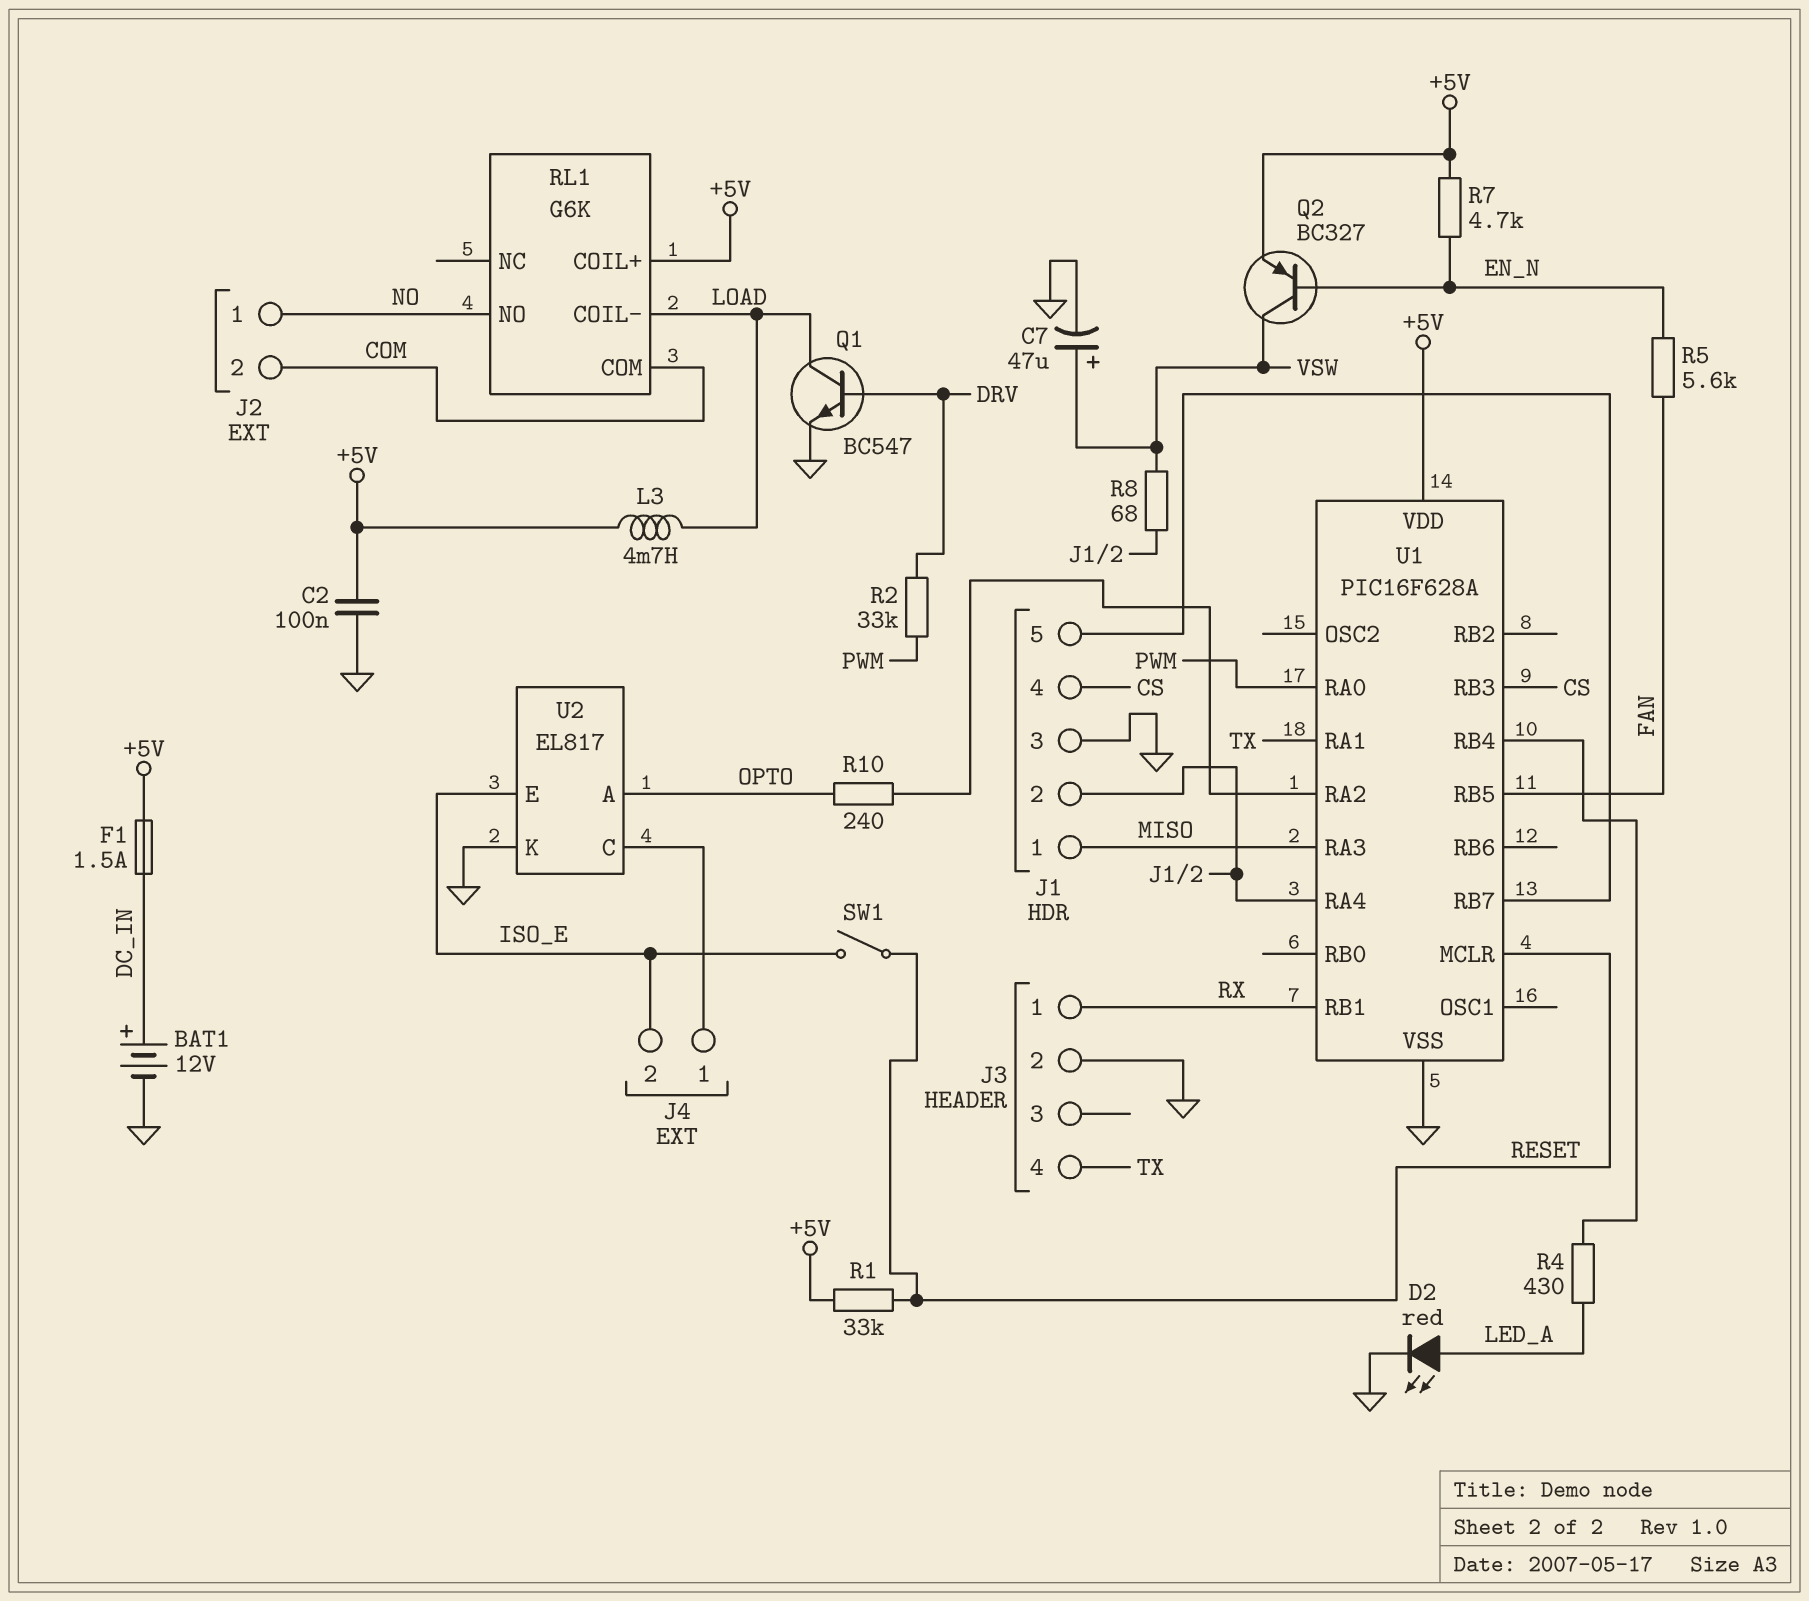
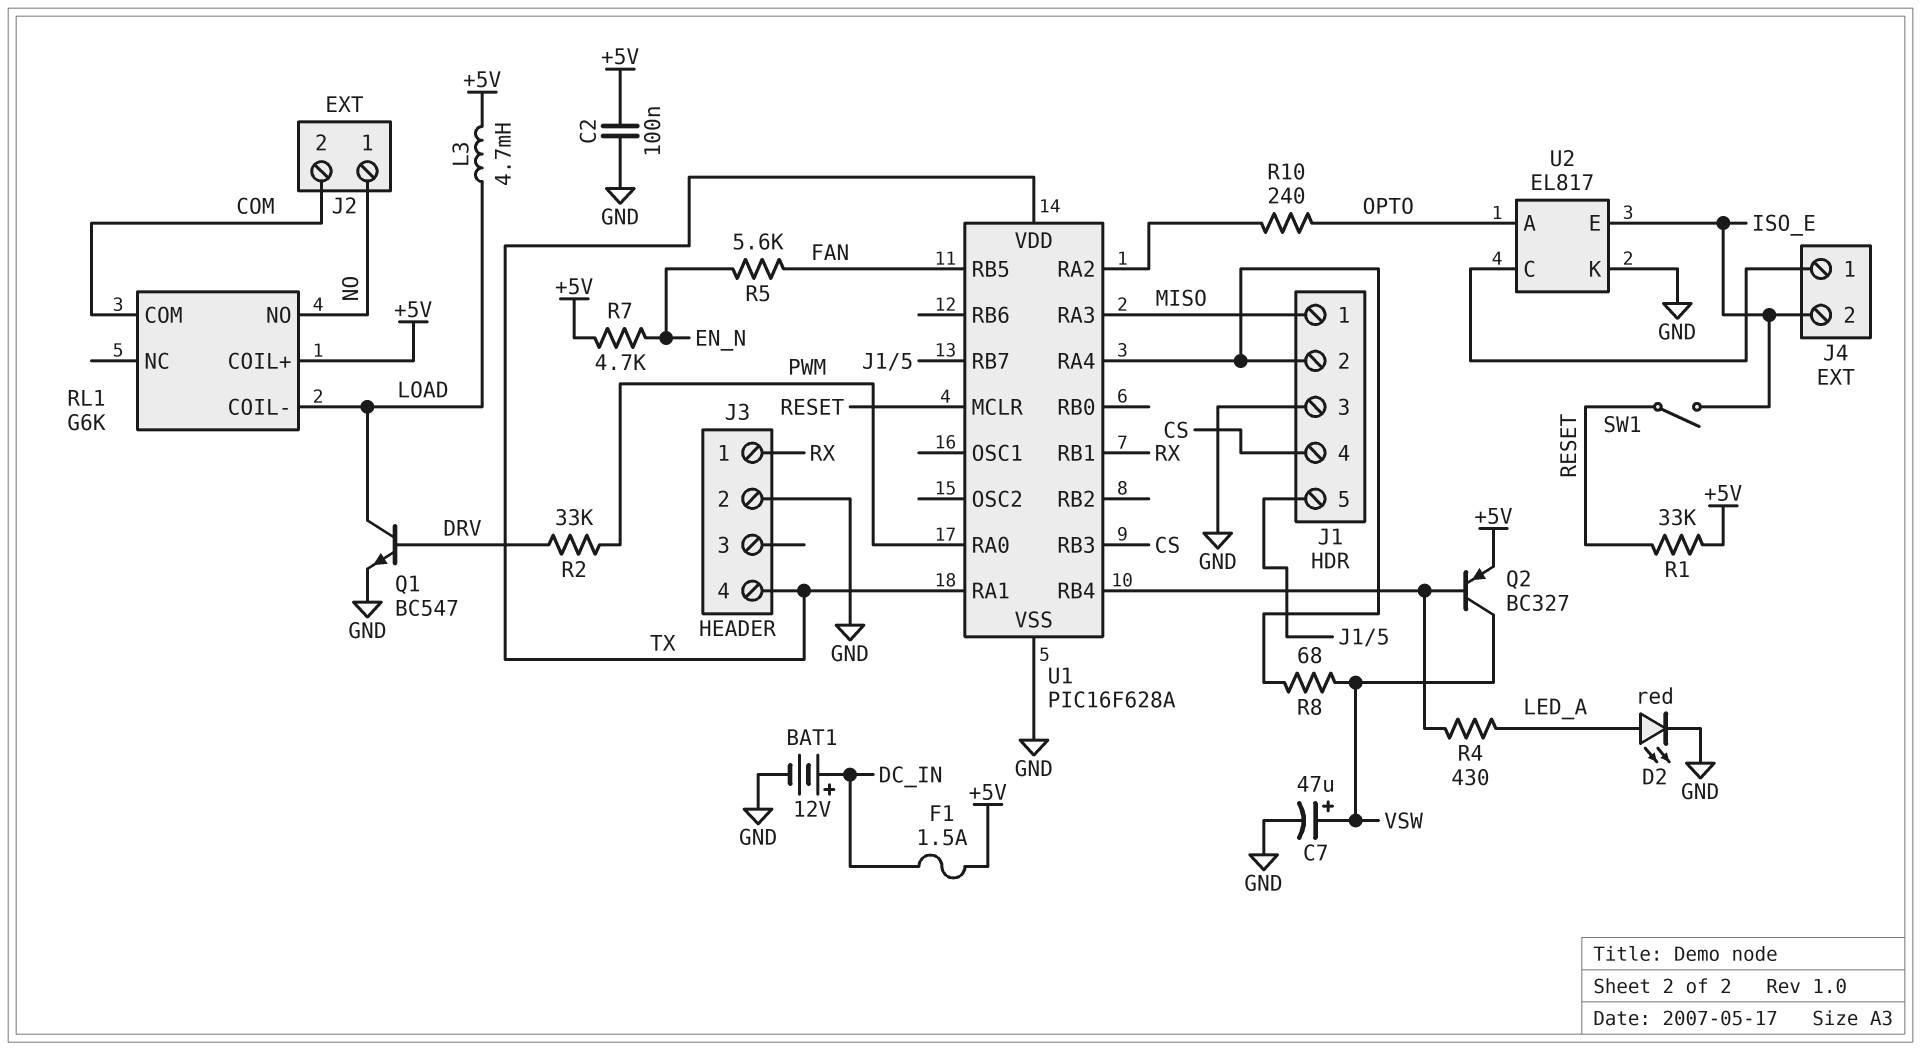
Q2: PNP BC327 (B EN_N, C VSW, E +5V) -> PNP BC327 (B U1/RB4, C VSW, E +5V)
U1 pin VDD: +5V -> TX

